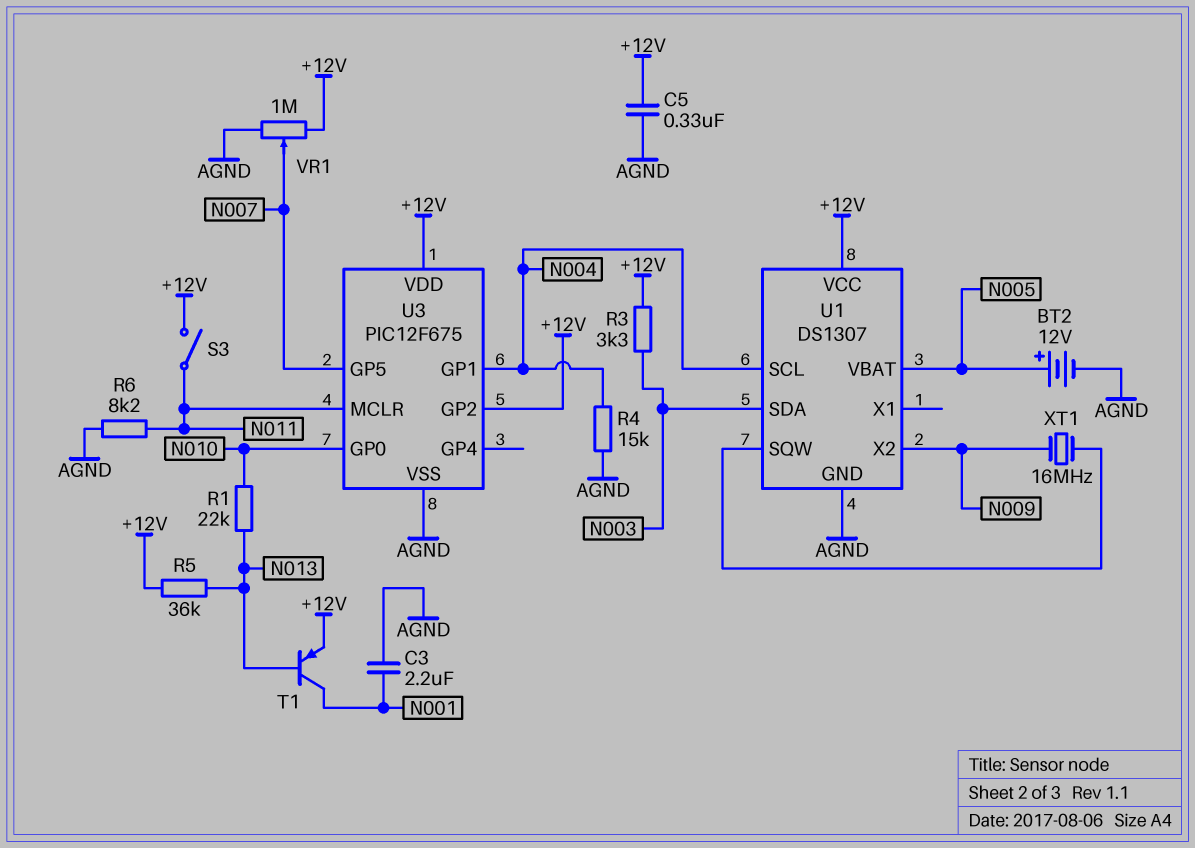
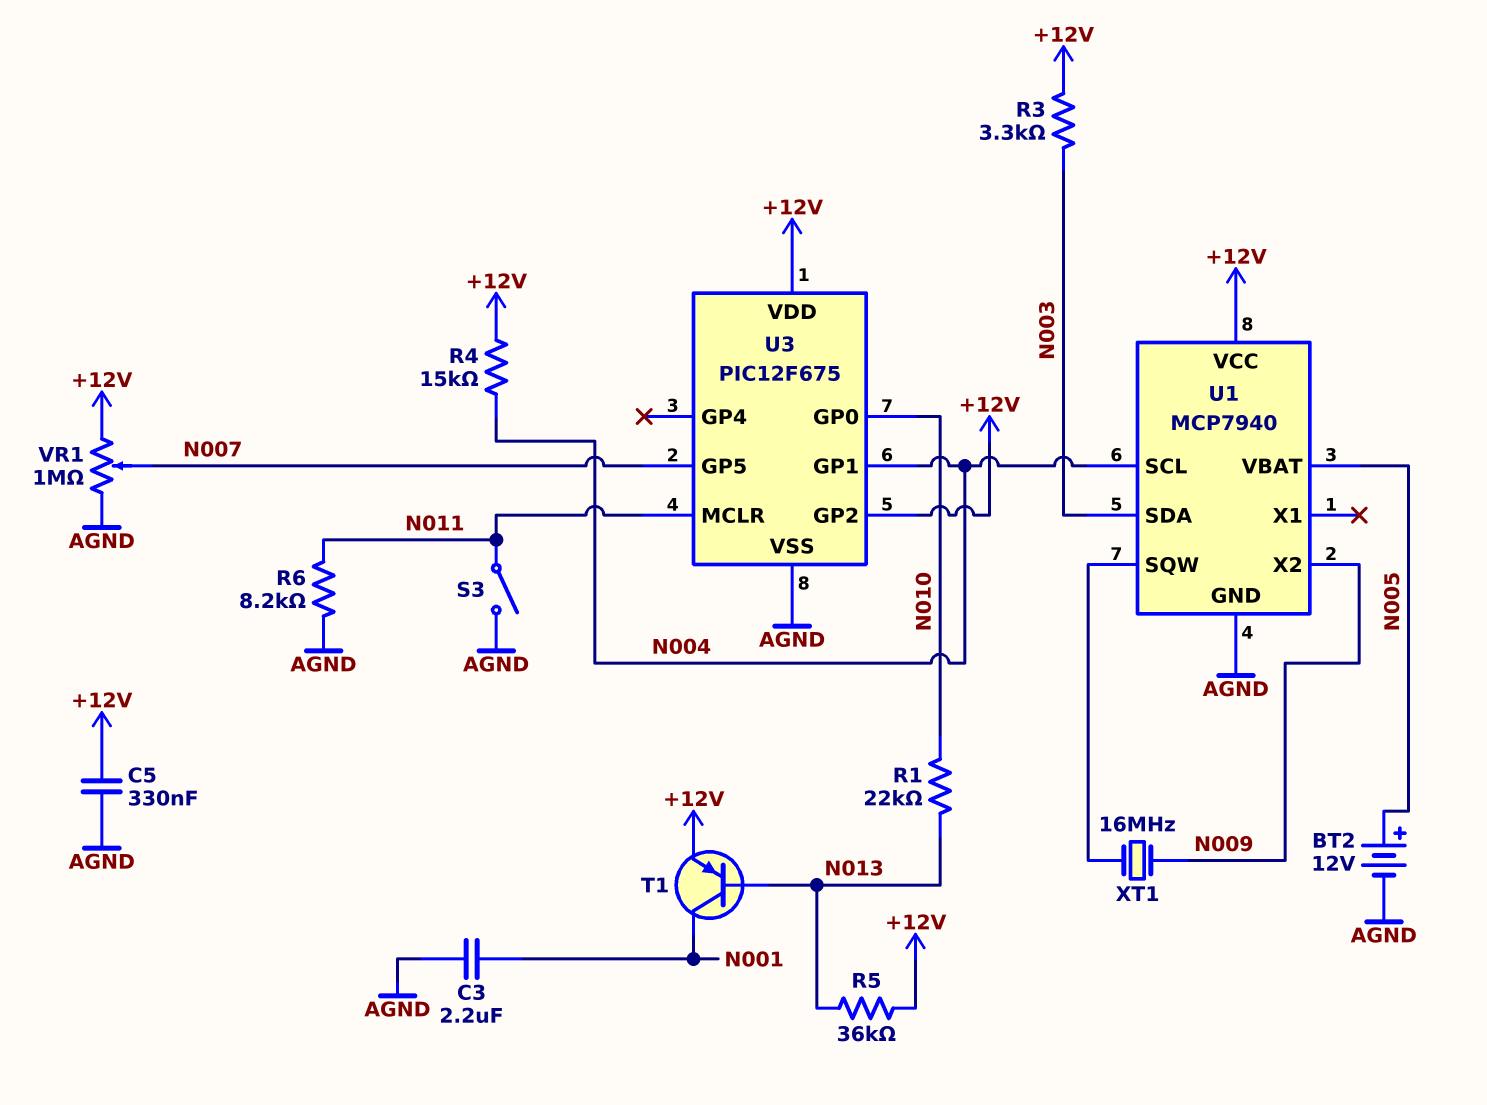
R4: 15k (AGND, N004) -> 15k (+12V, N004)
S3: switch (+12V, N011) -> switch (AGND, N011)
U1: DS1307 -> MCP7940

